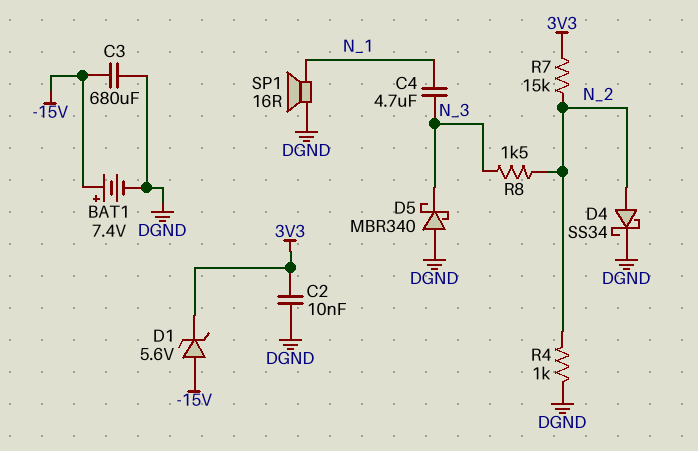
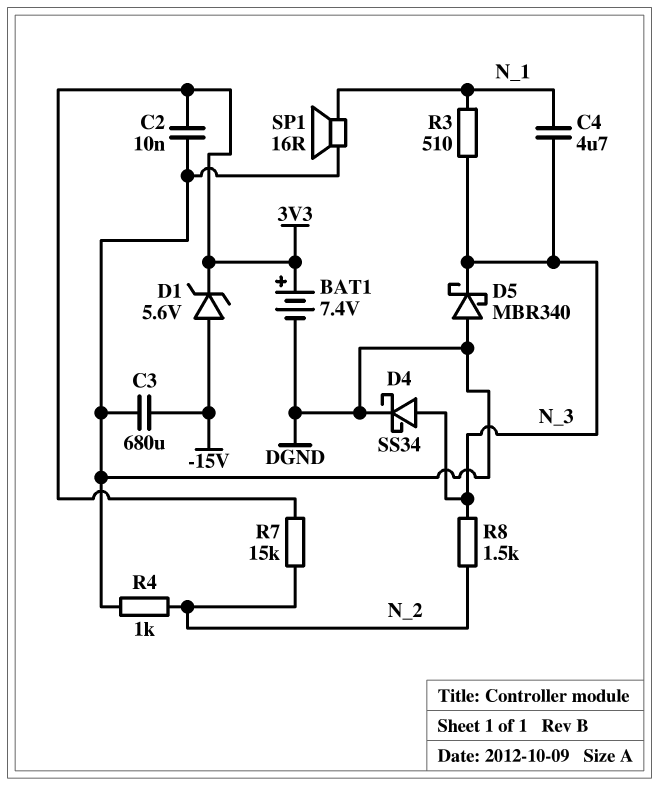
BAT1: 7.4V (plus -15V, minus DGND) -> 7.4V (plus 3V3, minus DGND)
D4: schottky SS34 (A N_2, K DGND) -> schottky SS34 (A N_3, K DGND)
R3: none -> 510 (N_1, N_3)

